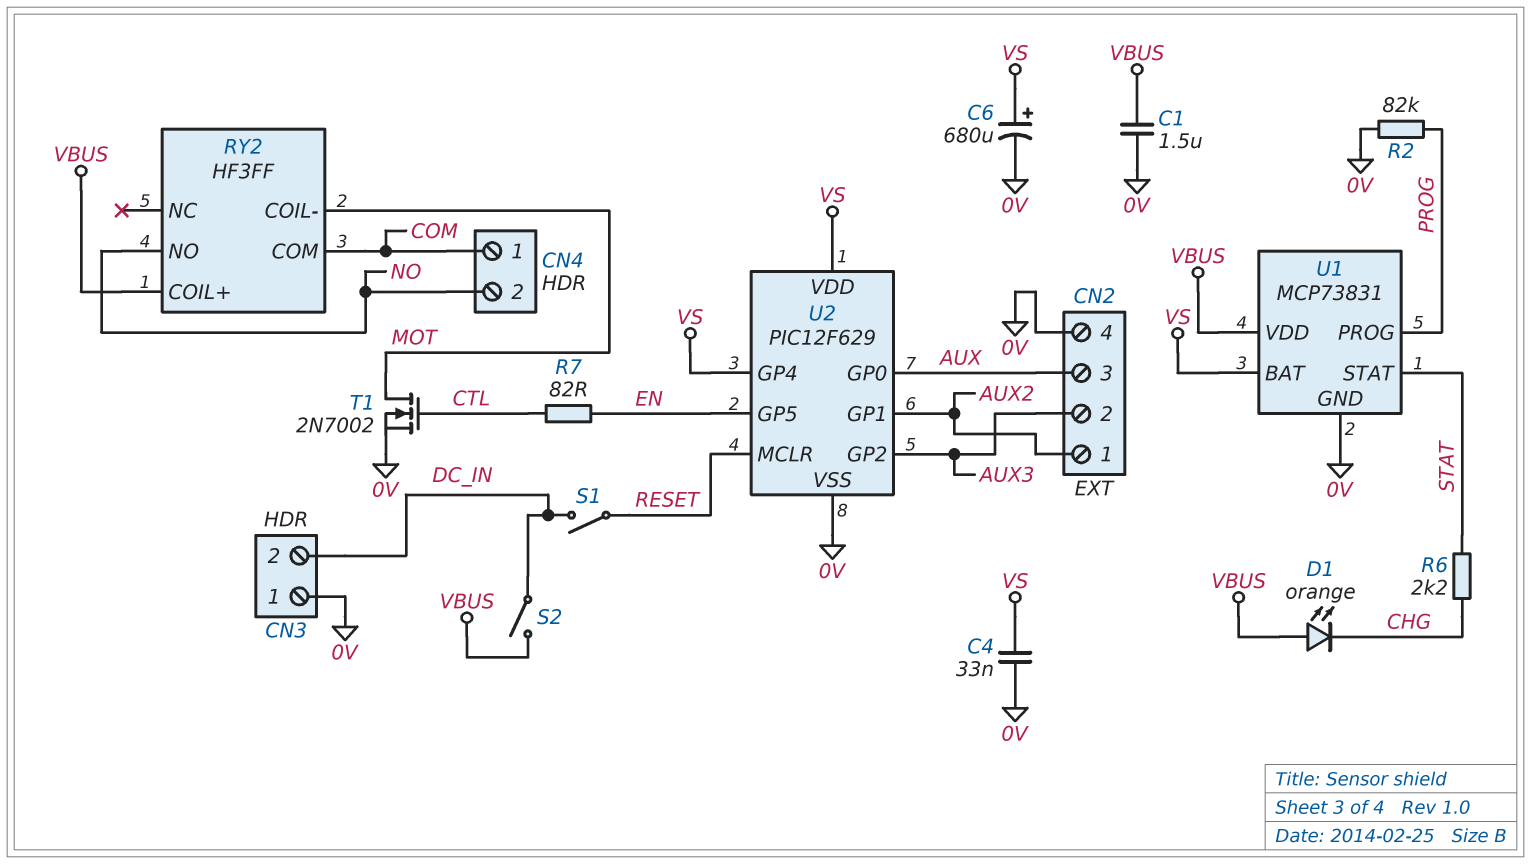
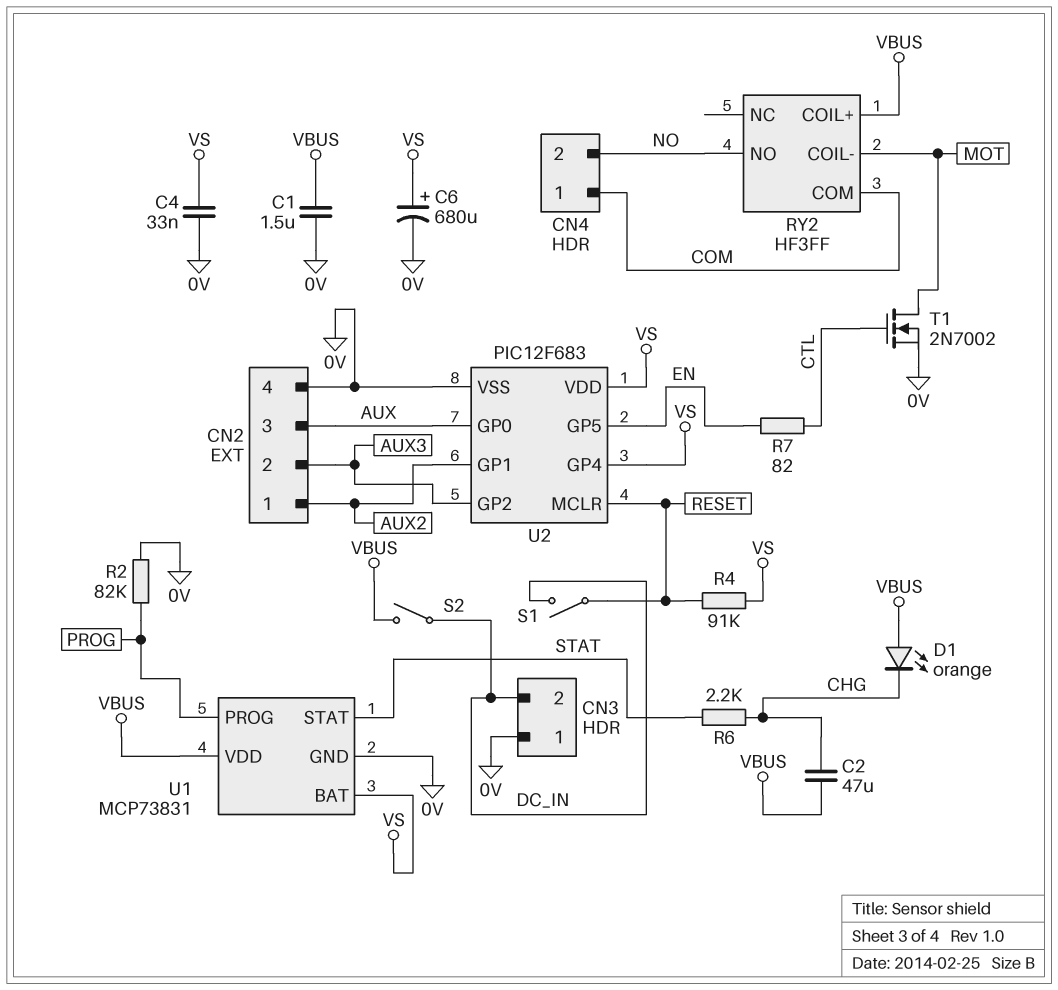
C2: none -> 47uF (CHG, VBUS)
R4: none -> 91k (RESET, VS)
U2: PIC12F629 -> PIC12F683

